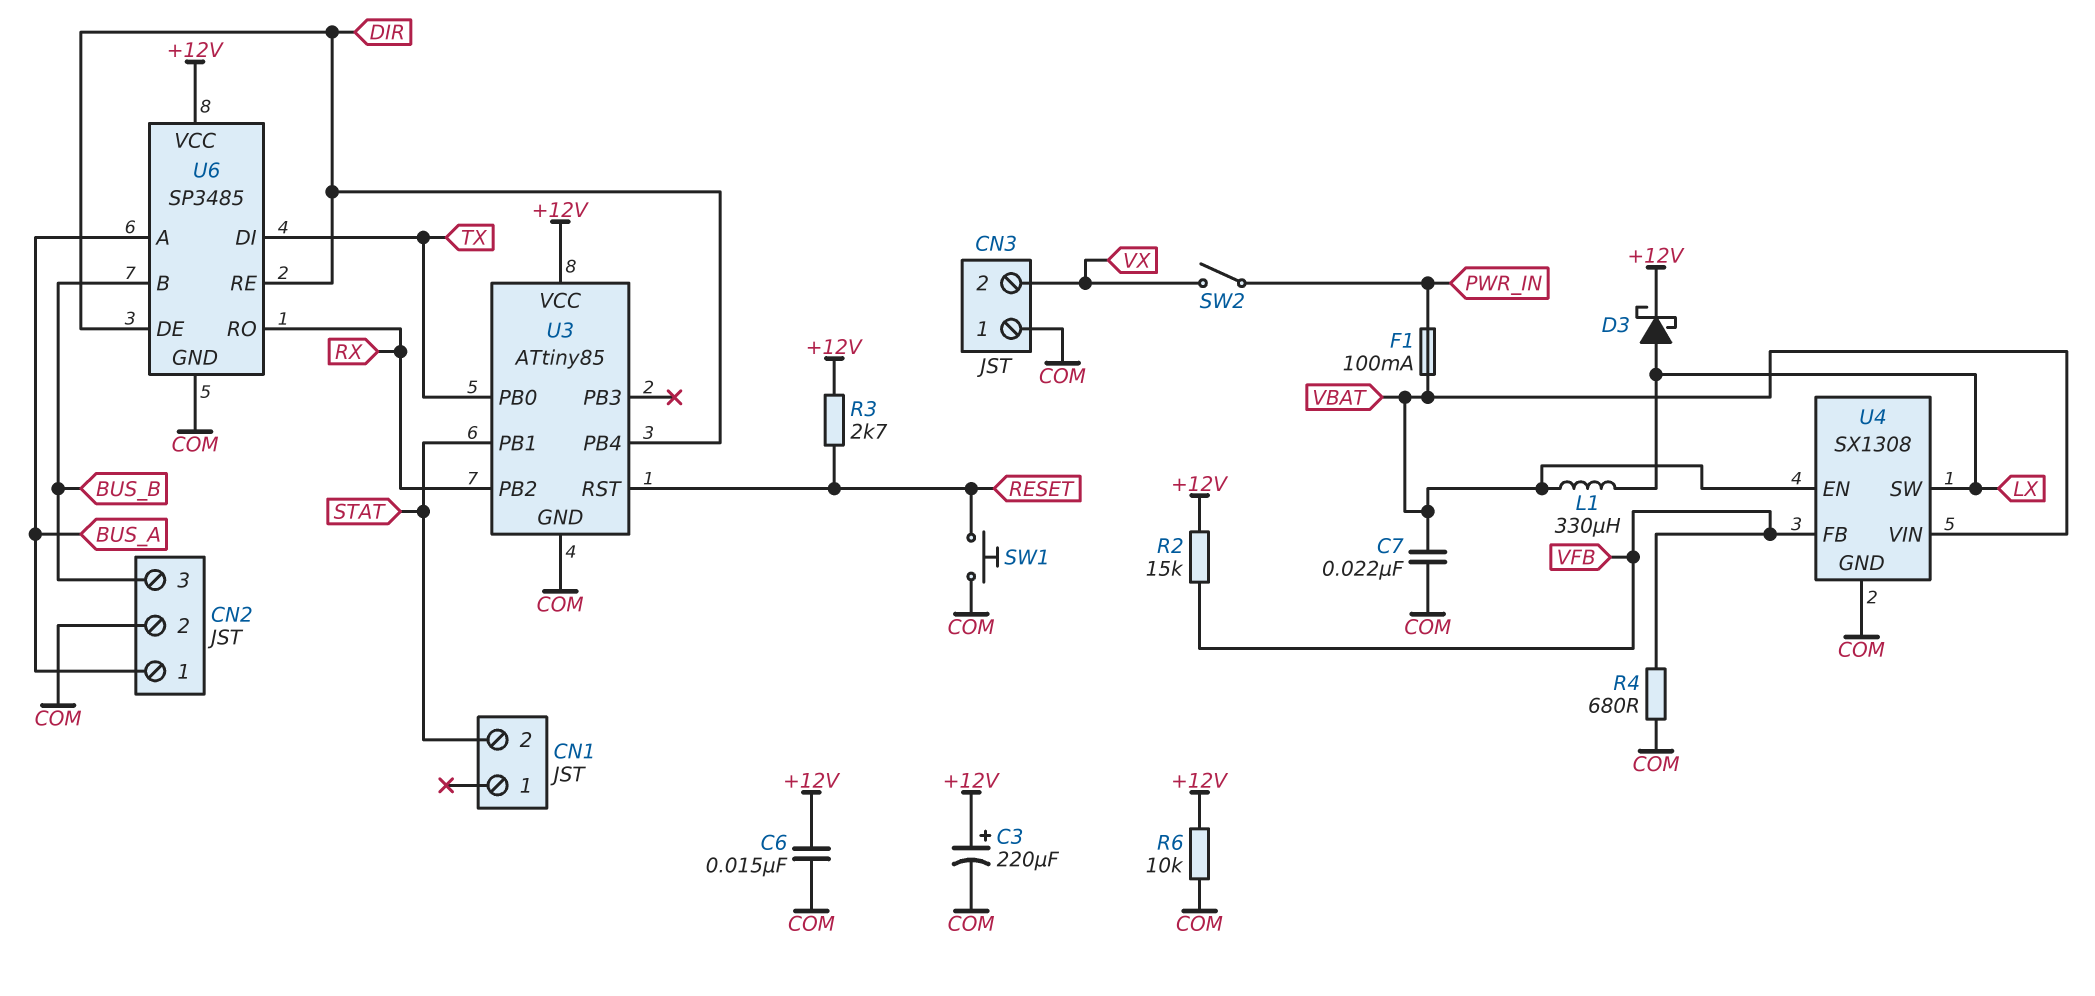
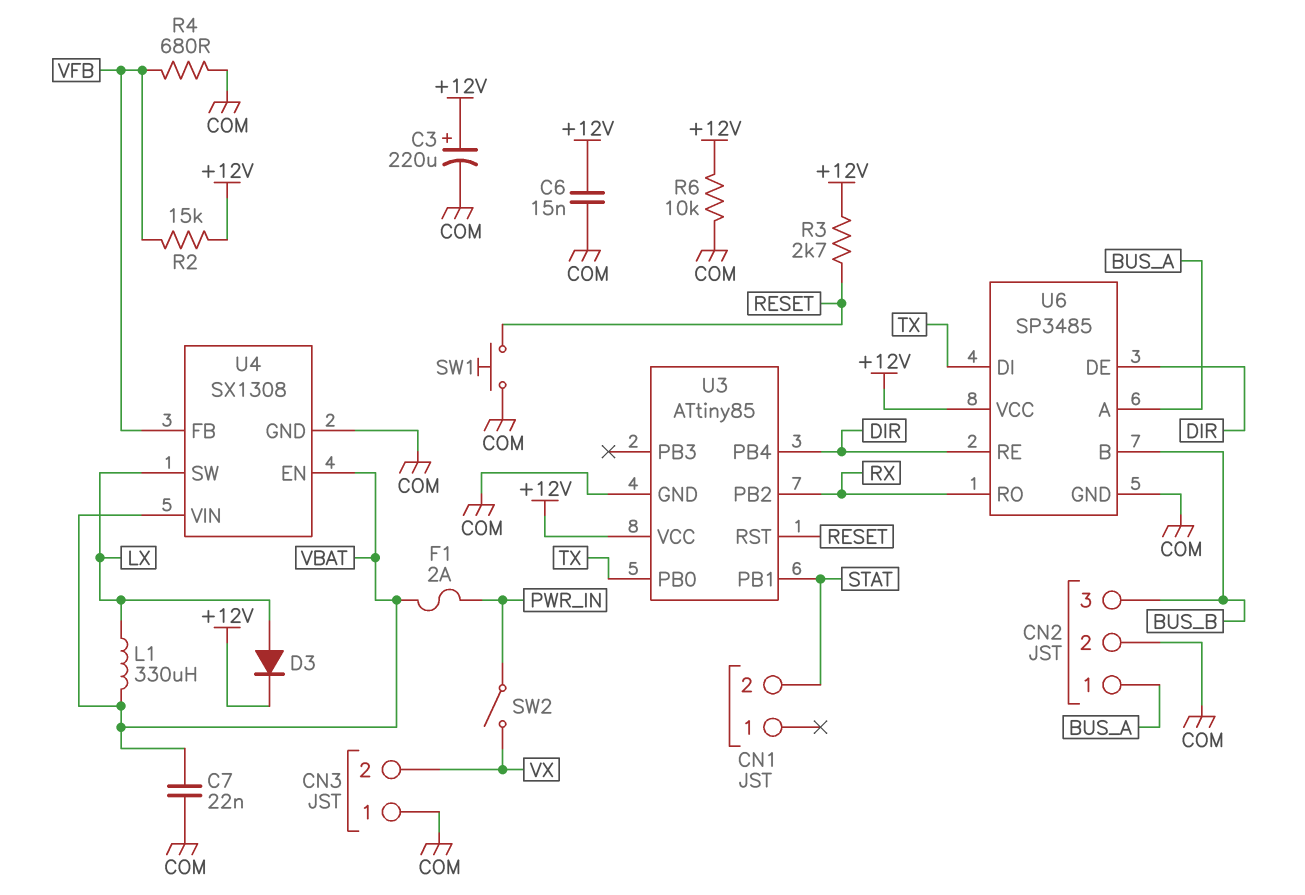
D3: schottky (A LX, K +12V) -> diode (A LX, K +12V)
F1: 100mA (PWR_IN, VBAT) -> 2A (PWR_IN, VBAT)

